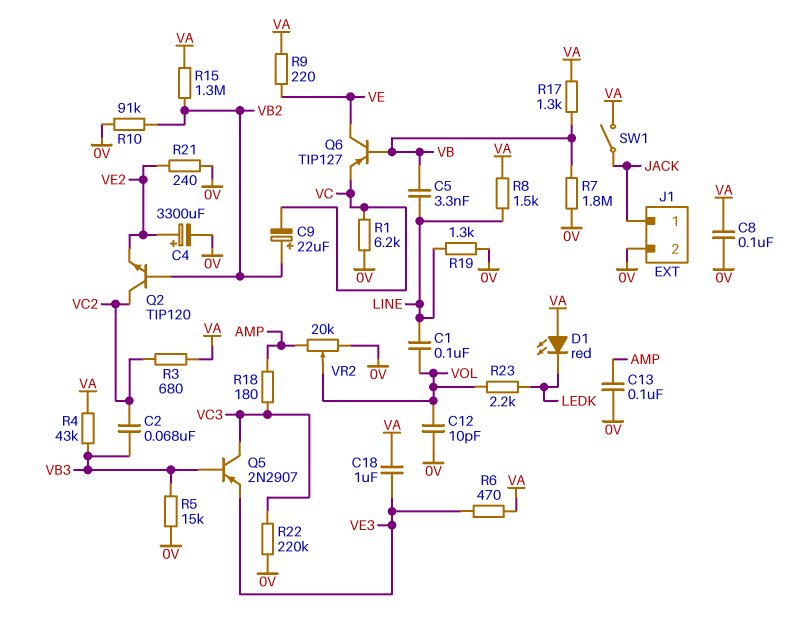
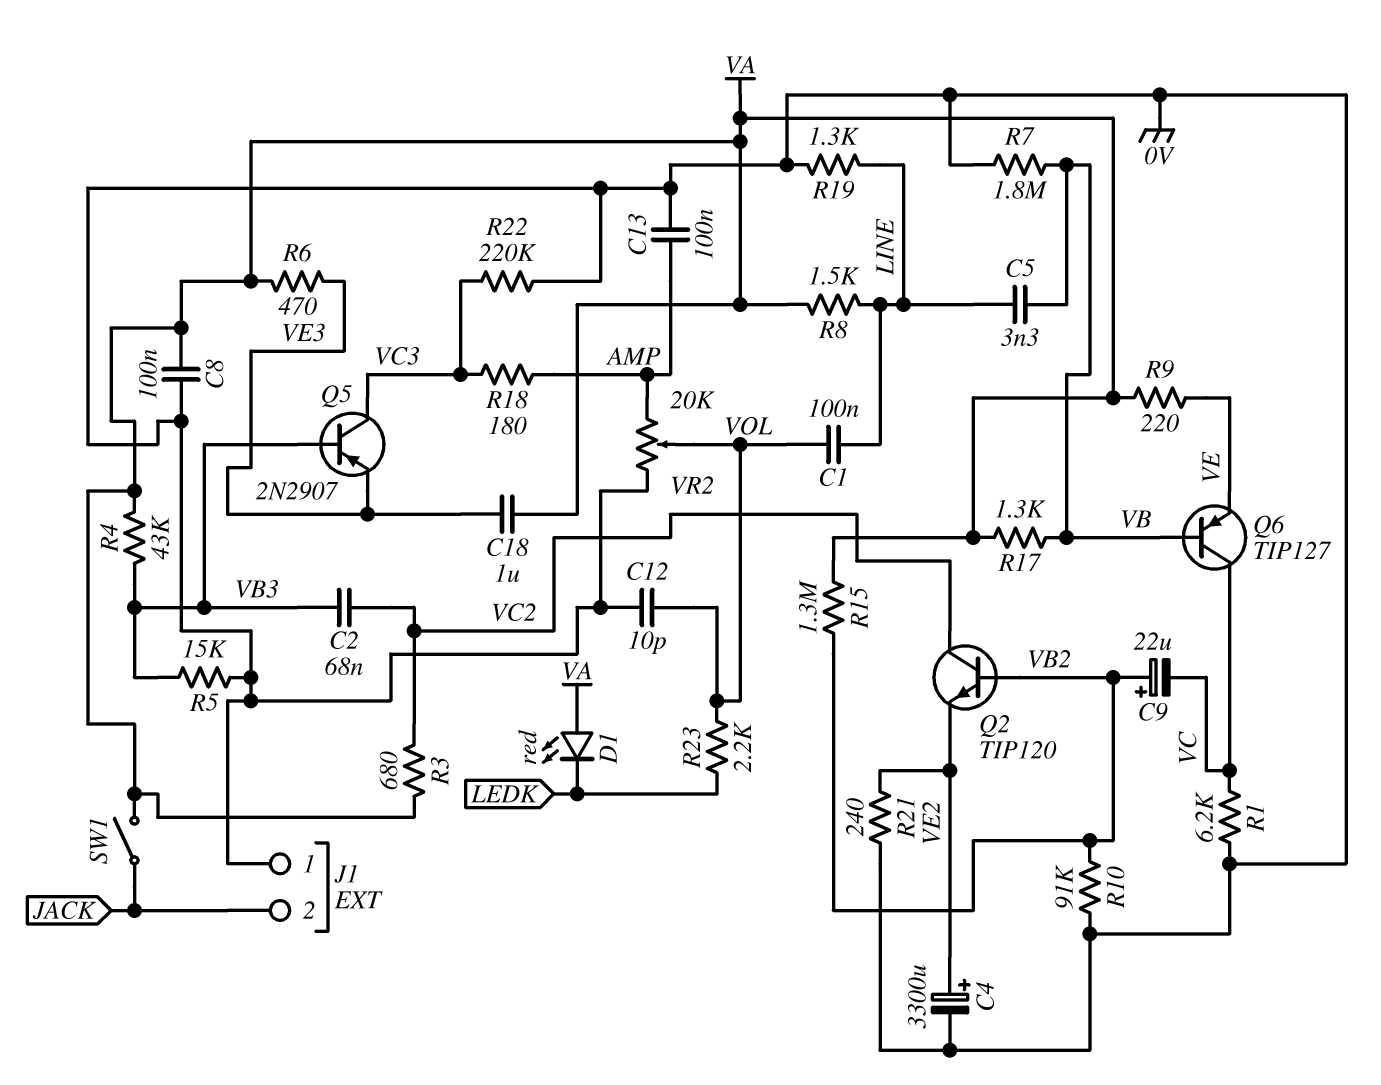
J1 pin 1: JACK -> 0V
J1 pin 2: 0V -> JACK
Q6: PNP TIP127 (B VB, C VE, E VC) -> PNP TIP127 (B VB, C VC, E VE)

